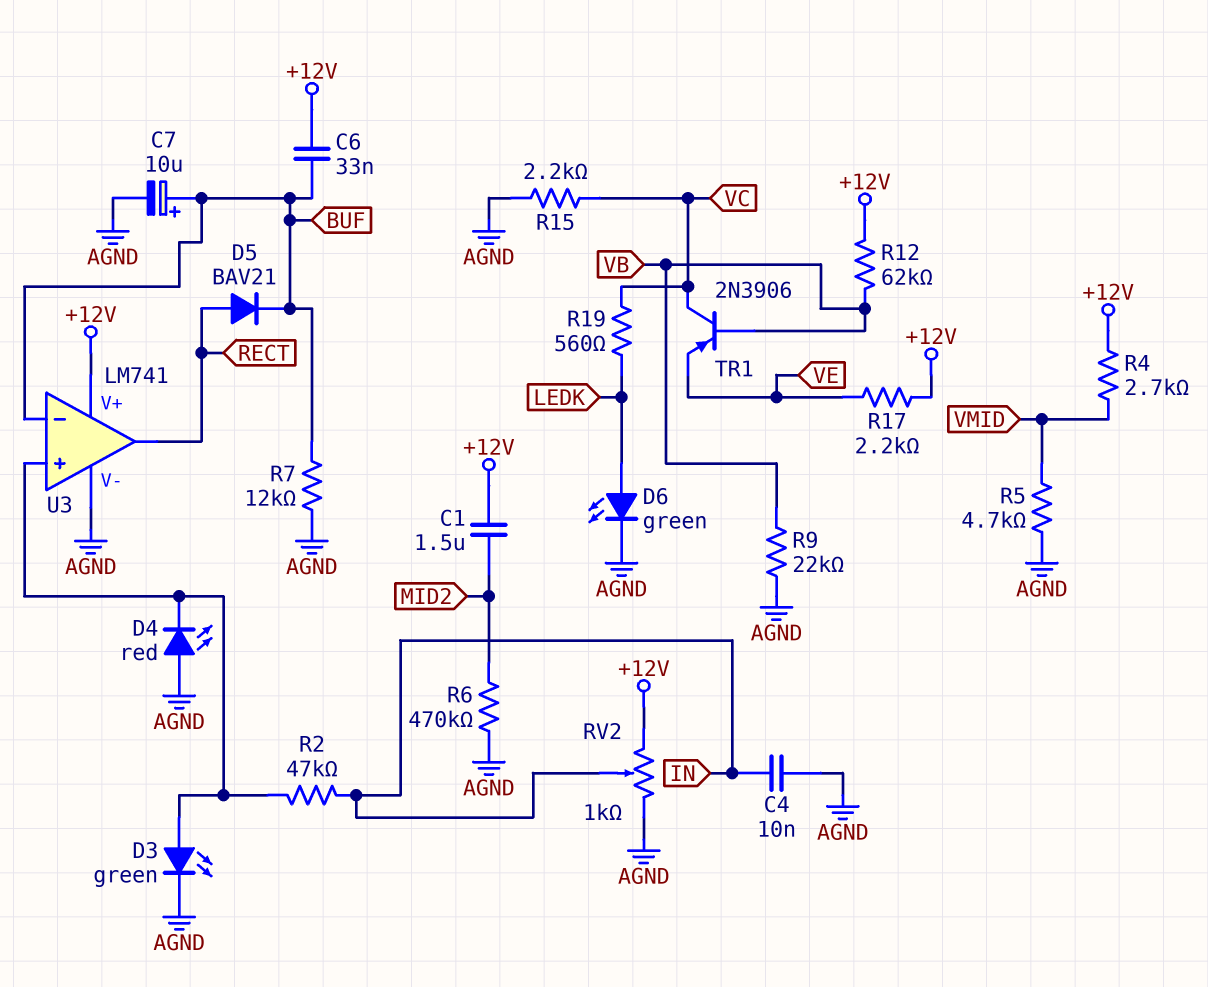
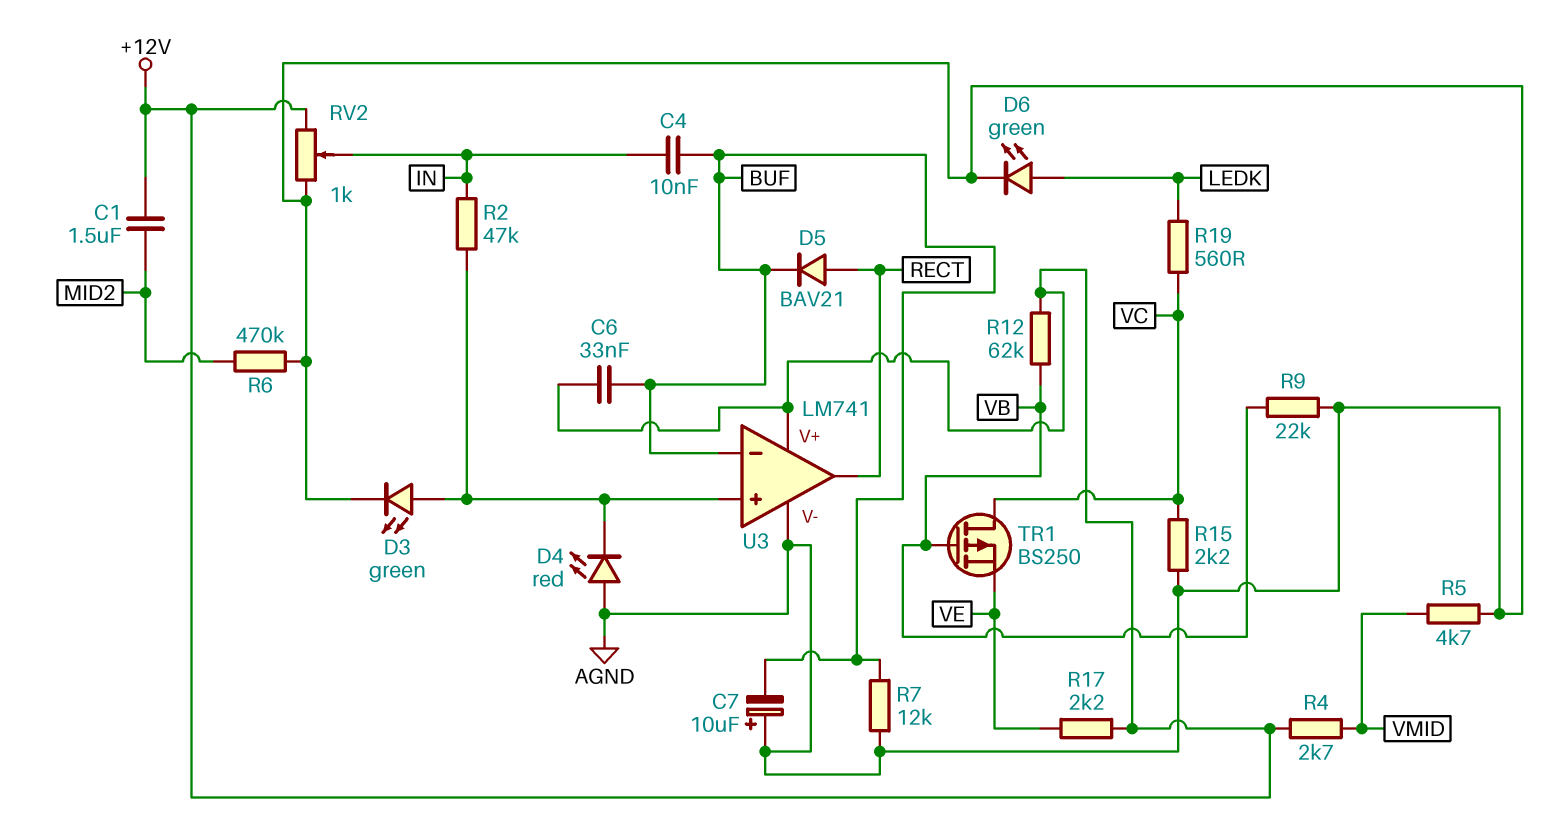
C4: 10nF (AGND, IN) -> 10nF (BUF, IN)
C7: 10uF (plus BUF, minus AGND) -> 10uF (plus AGND, minus BUF)
TR1: PNP 2N3906 (B VB, C VC, E VE) -> PMOS BS250 (G VB, D VC, S VE)

